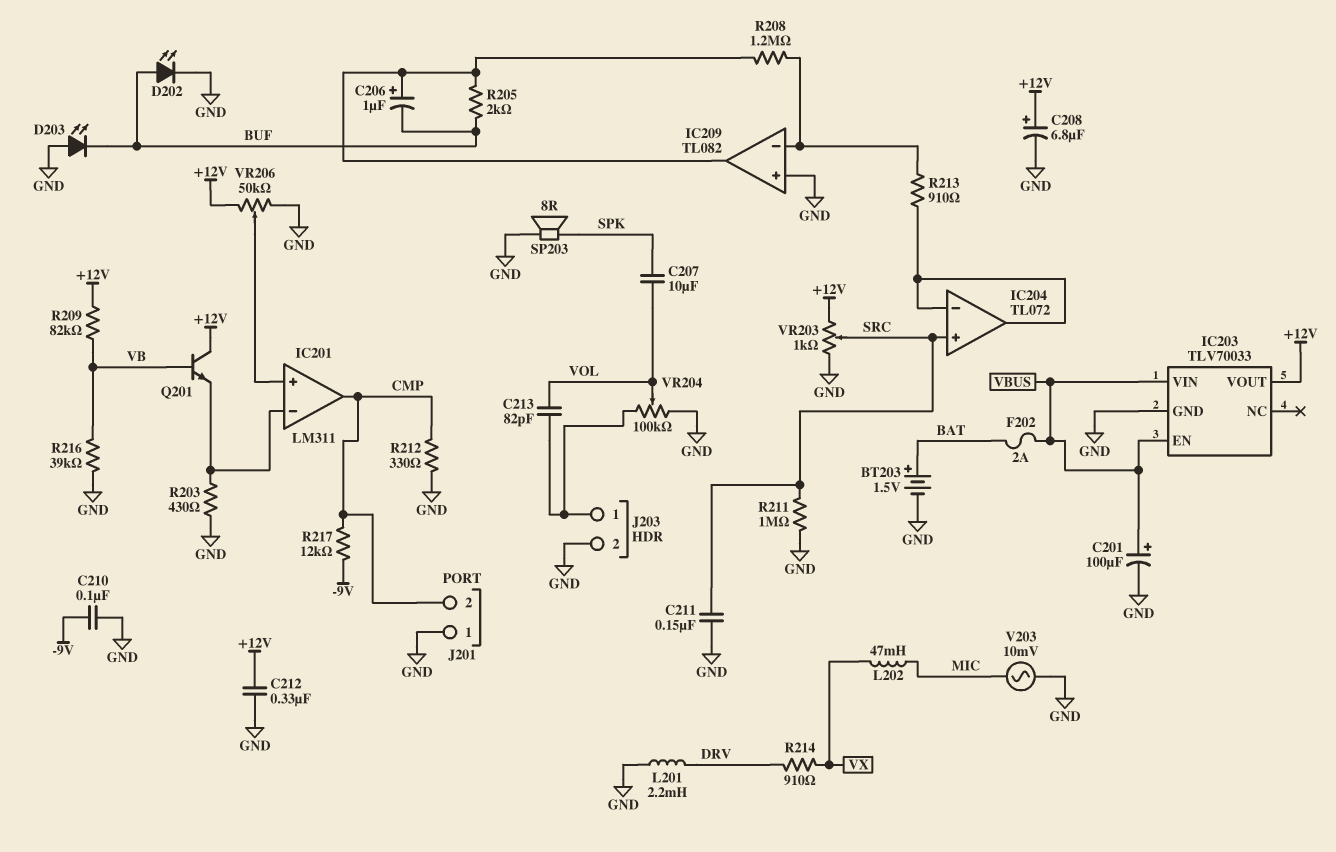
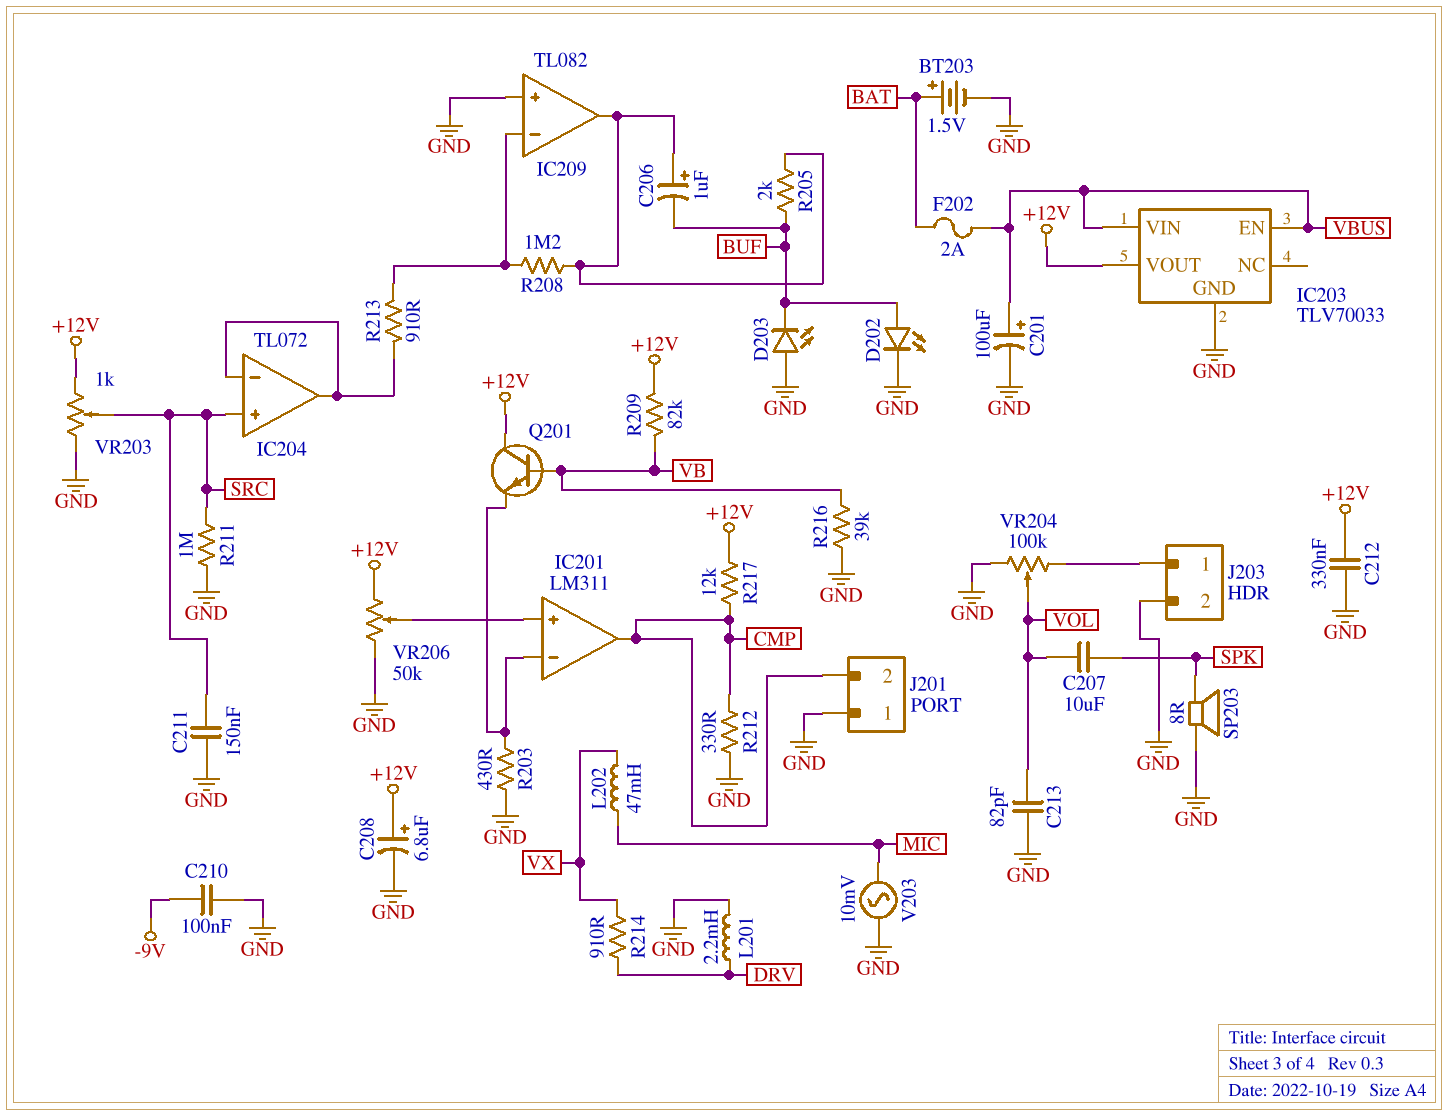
C213: 82pF (J203/1, VOL) -> 82pF (GND, VOL)
R217: 12k (-9V, CMP) -> 12k (+12V, CMP)

